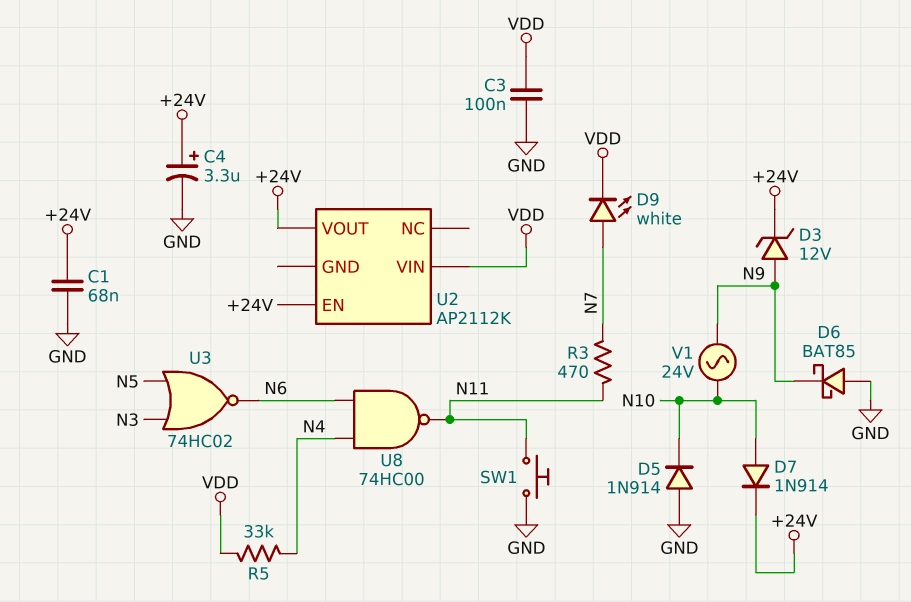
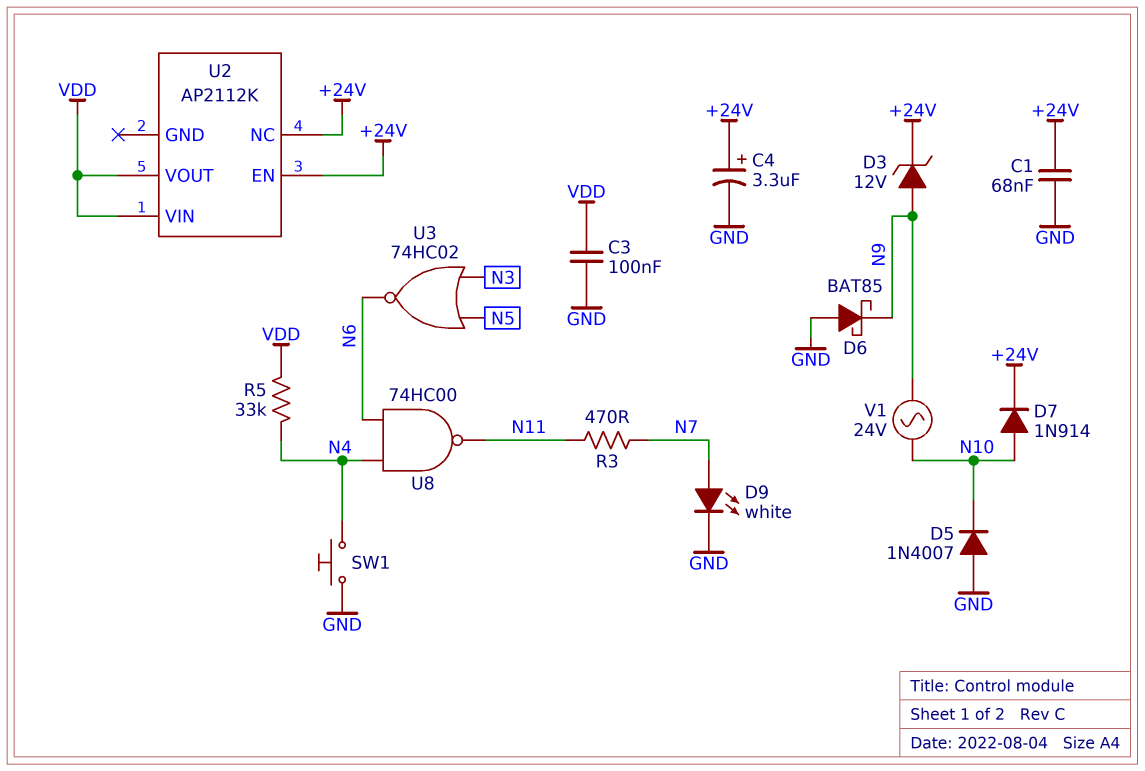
D5: diode 1N914 (A GND, K N10) -> diode 1N4007 (A GND, K N10)
D9: LED white (A N7, K VDD) -> LED white (A N7, K GND)
SW1: button (GND, N11) -> button (GND, N4)
U2 pin NC: none -> +24V
U2 pin VOUT: +24V -> VDD

